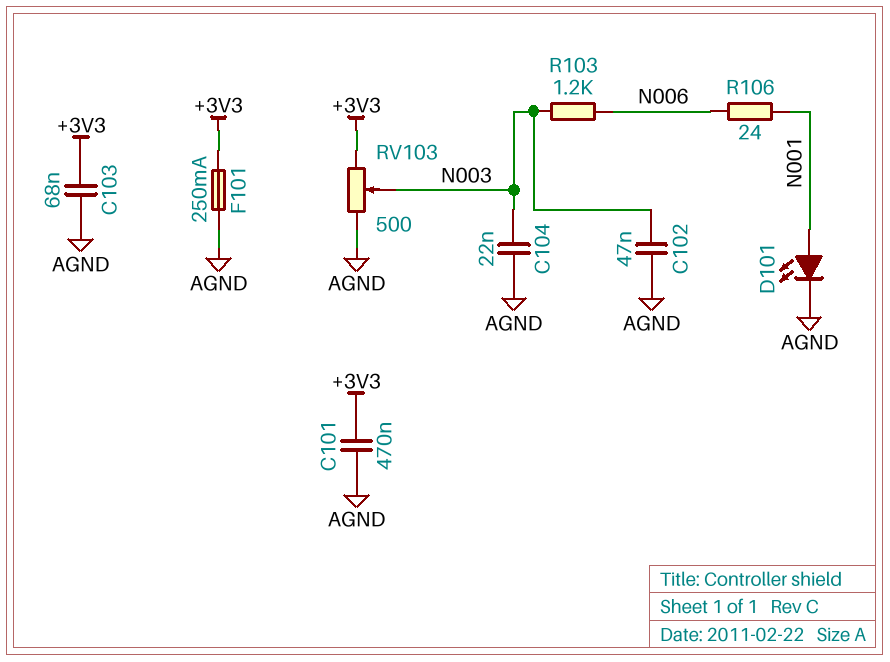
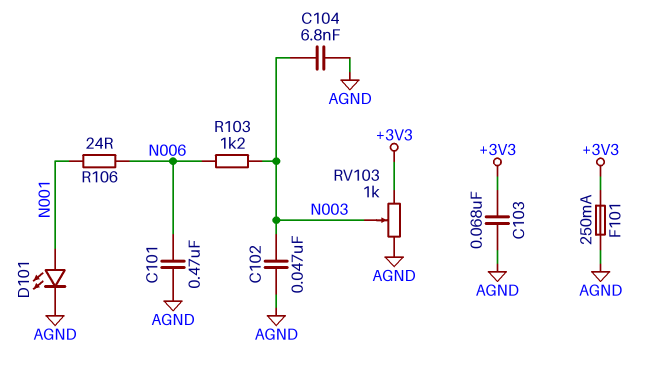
C101: 470nF (+3V3, AGND) -> 470nF (AGND, N006)
C104: 22nF (AGND, N003) -> 6.8nF (AGND, N003)
RV103: 500 (+3V3, AGND, wiper N003) -> 1k (+3V3, AGND, wiper N003)

